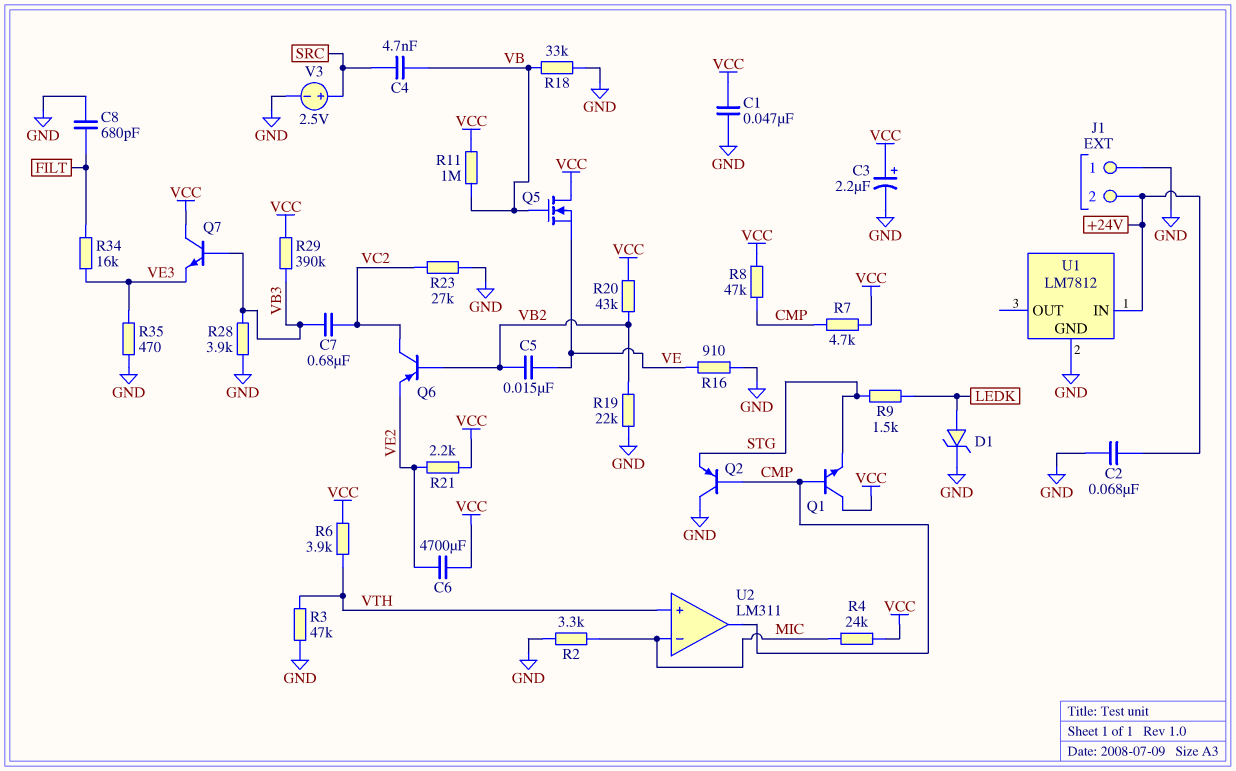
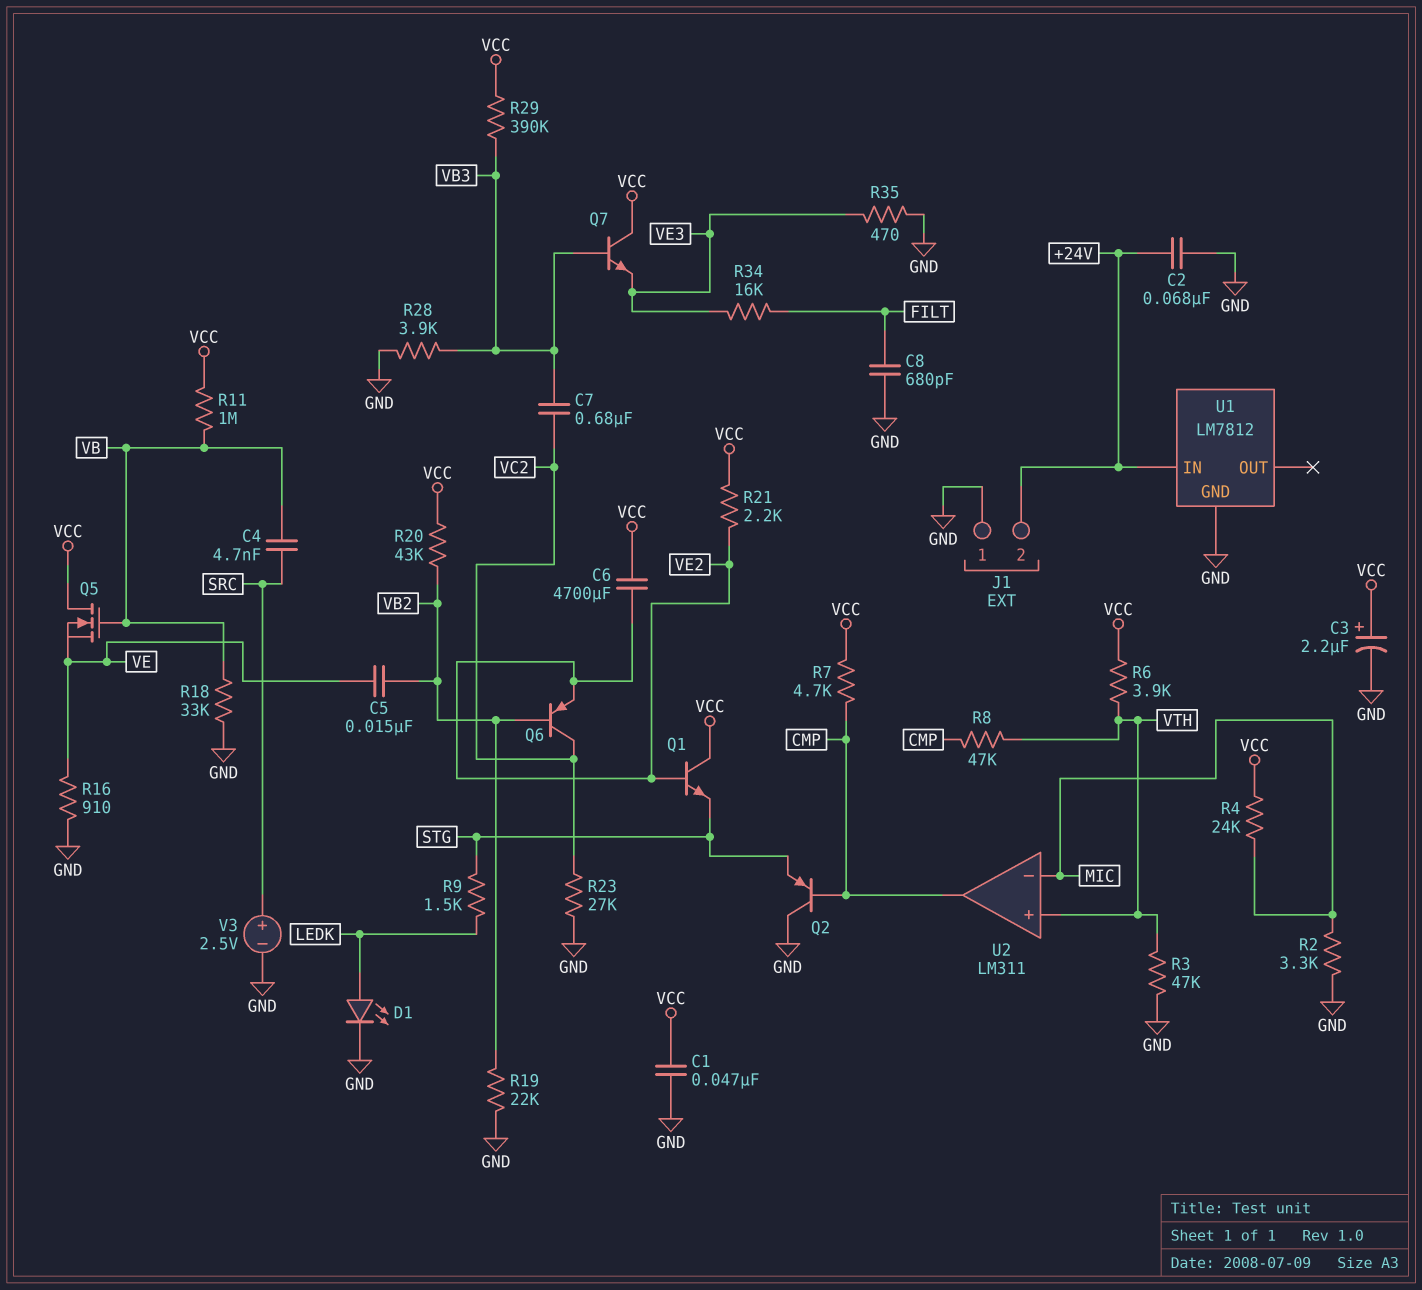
D1: zener (A LEDK, K GND) -> LED (A LEDK, K GND)
Q1: NPN (B CMP, C VCC, E STG) -> NPN (B VE2, C VCC, E STG)
R8: 47k (CMP, VCC) -> 47k (CMP, VTH)

